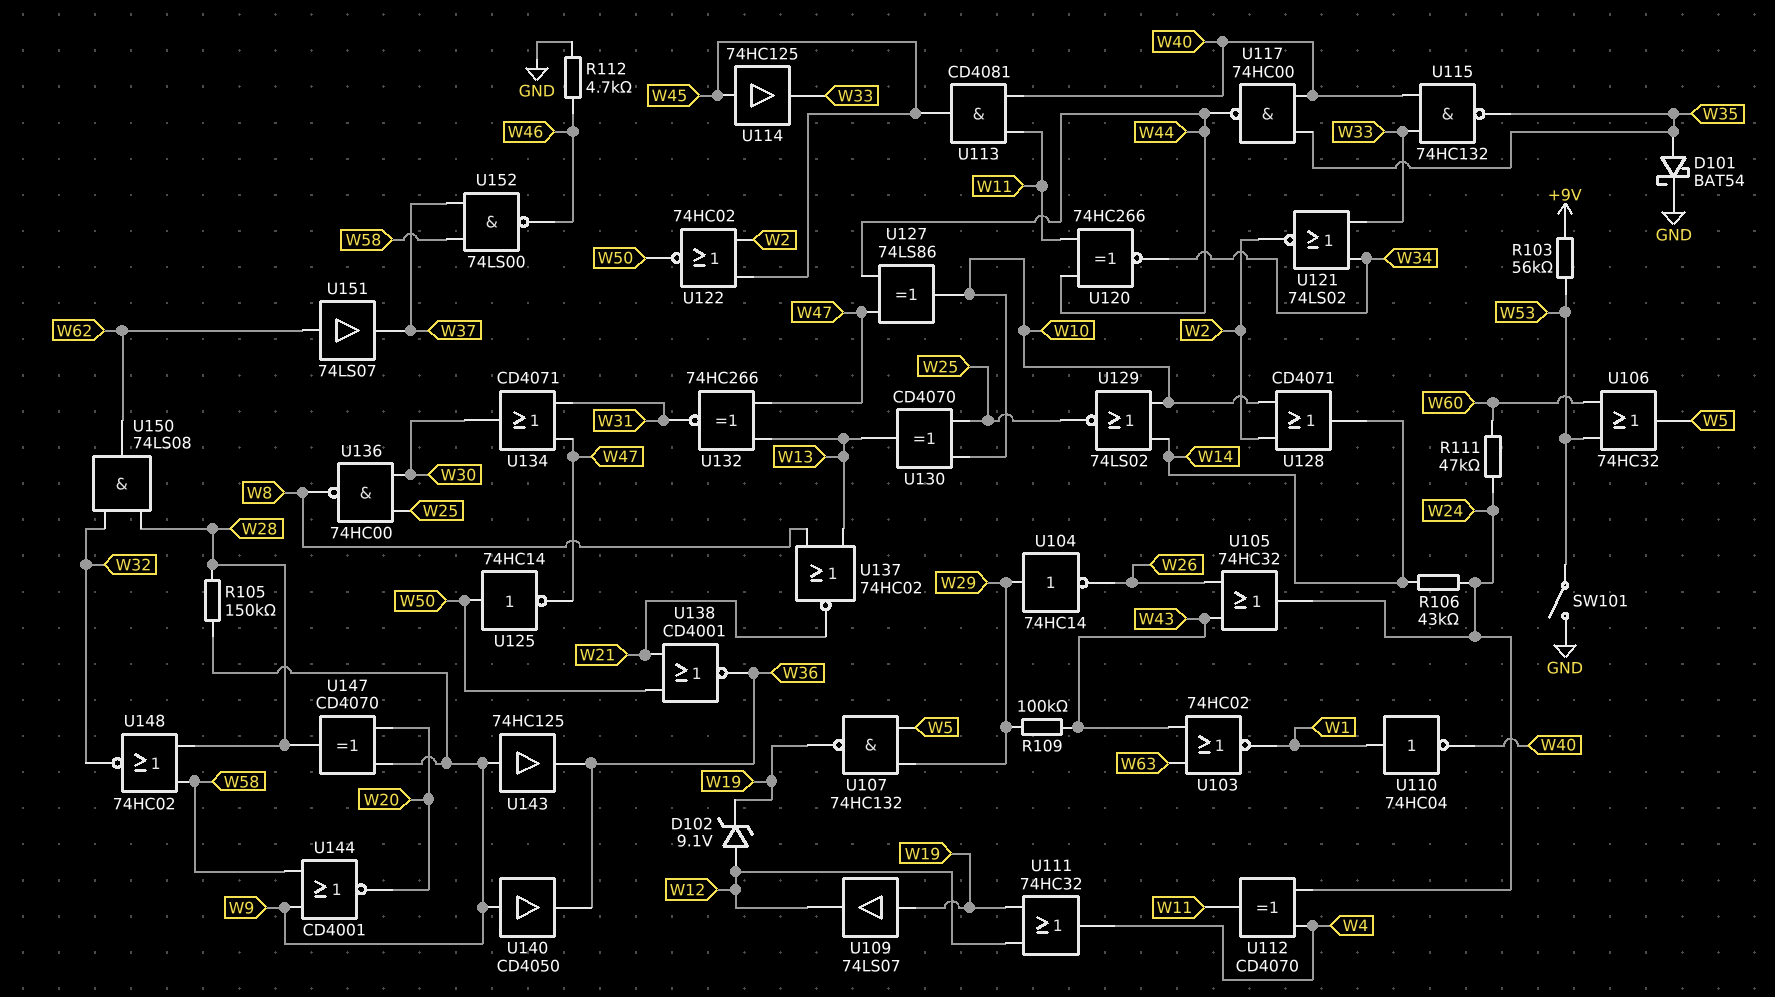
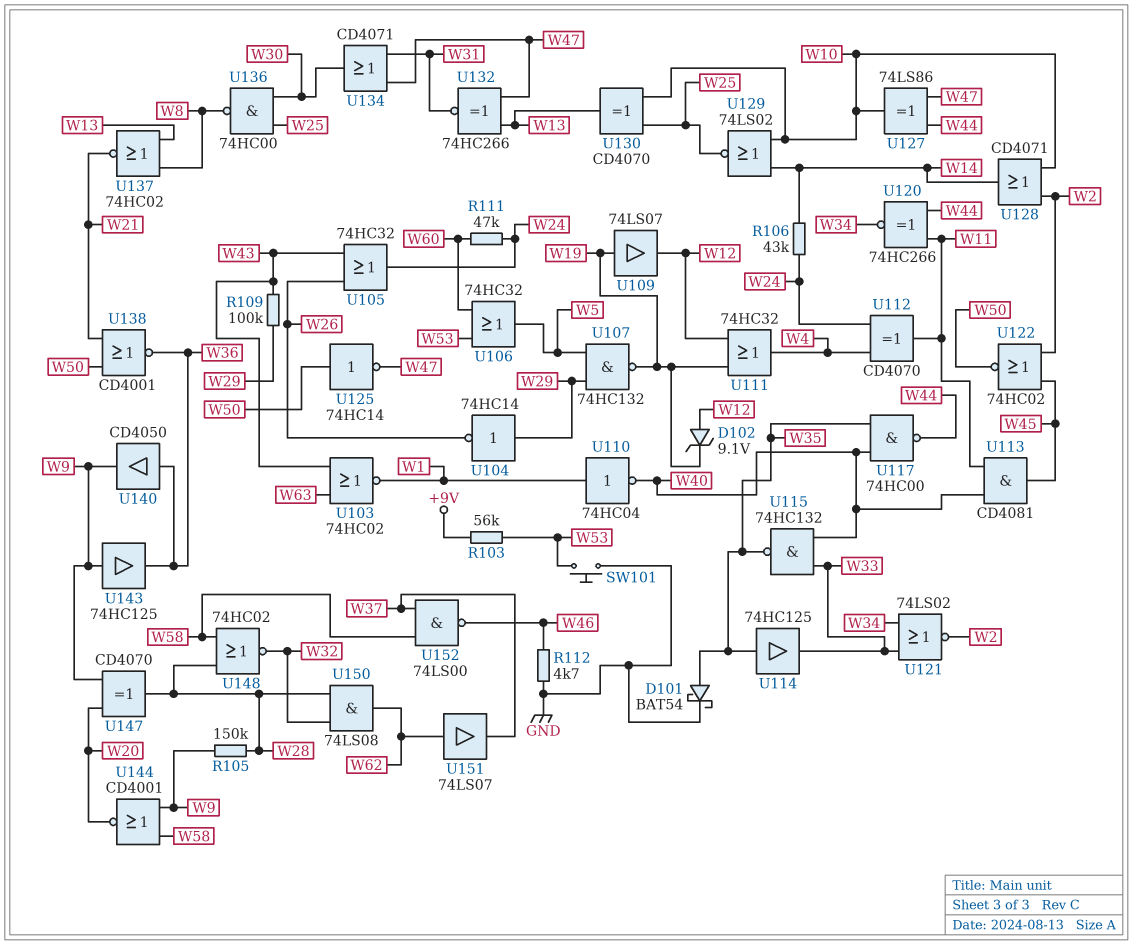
SW101: switch (GND, W53) -> button (GND, W53)
U114: buffer 74HC125 (in W45, out W33) -> buffer 74HC125 (in W35, out W33)
U140: buffer CD4050 (in W9, out W36) -> buffer CD4050 (in W36, out W9)

